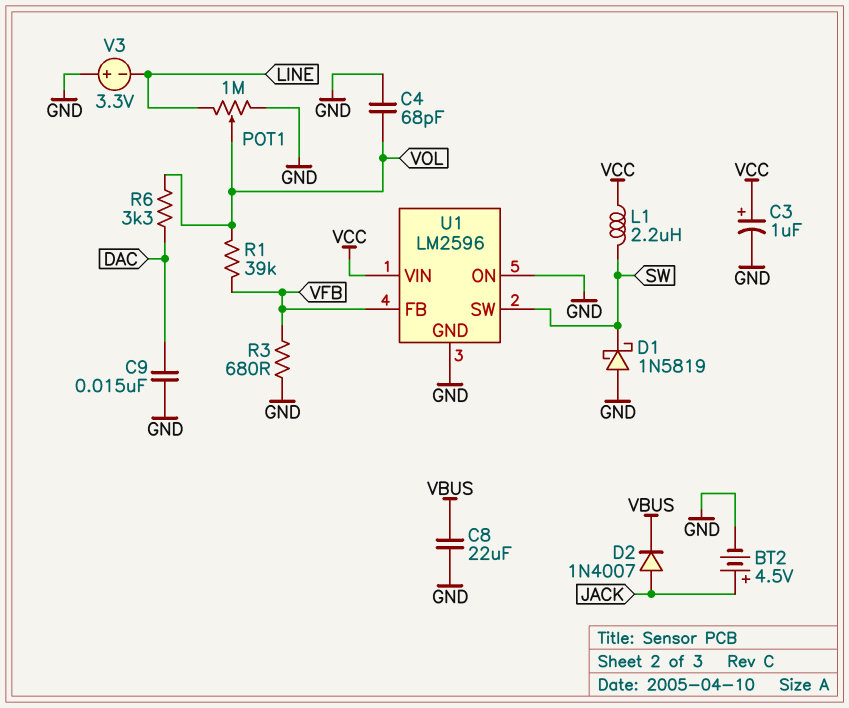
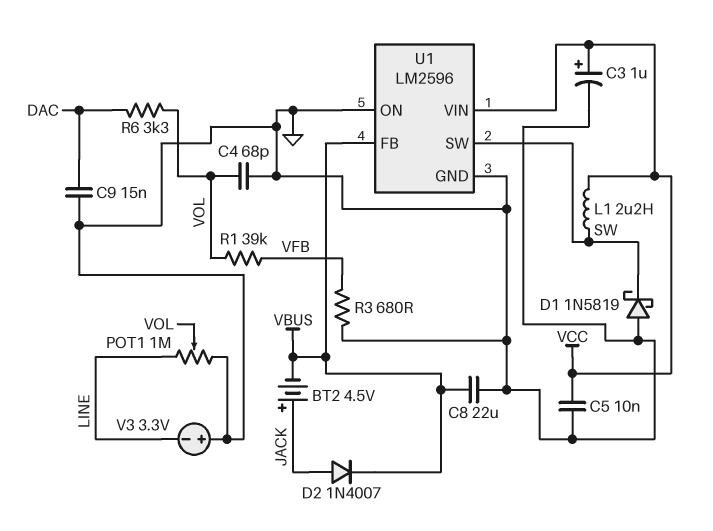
BT2: 4.5V (plus JACK, minus GND) -> 4.5V (plus JACK, minus VBUS)
C5: none -> 10nF (GND, VCC)
U1 pin FB: VFB -> VBUS

